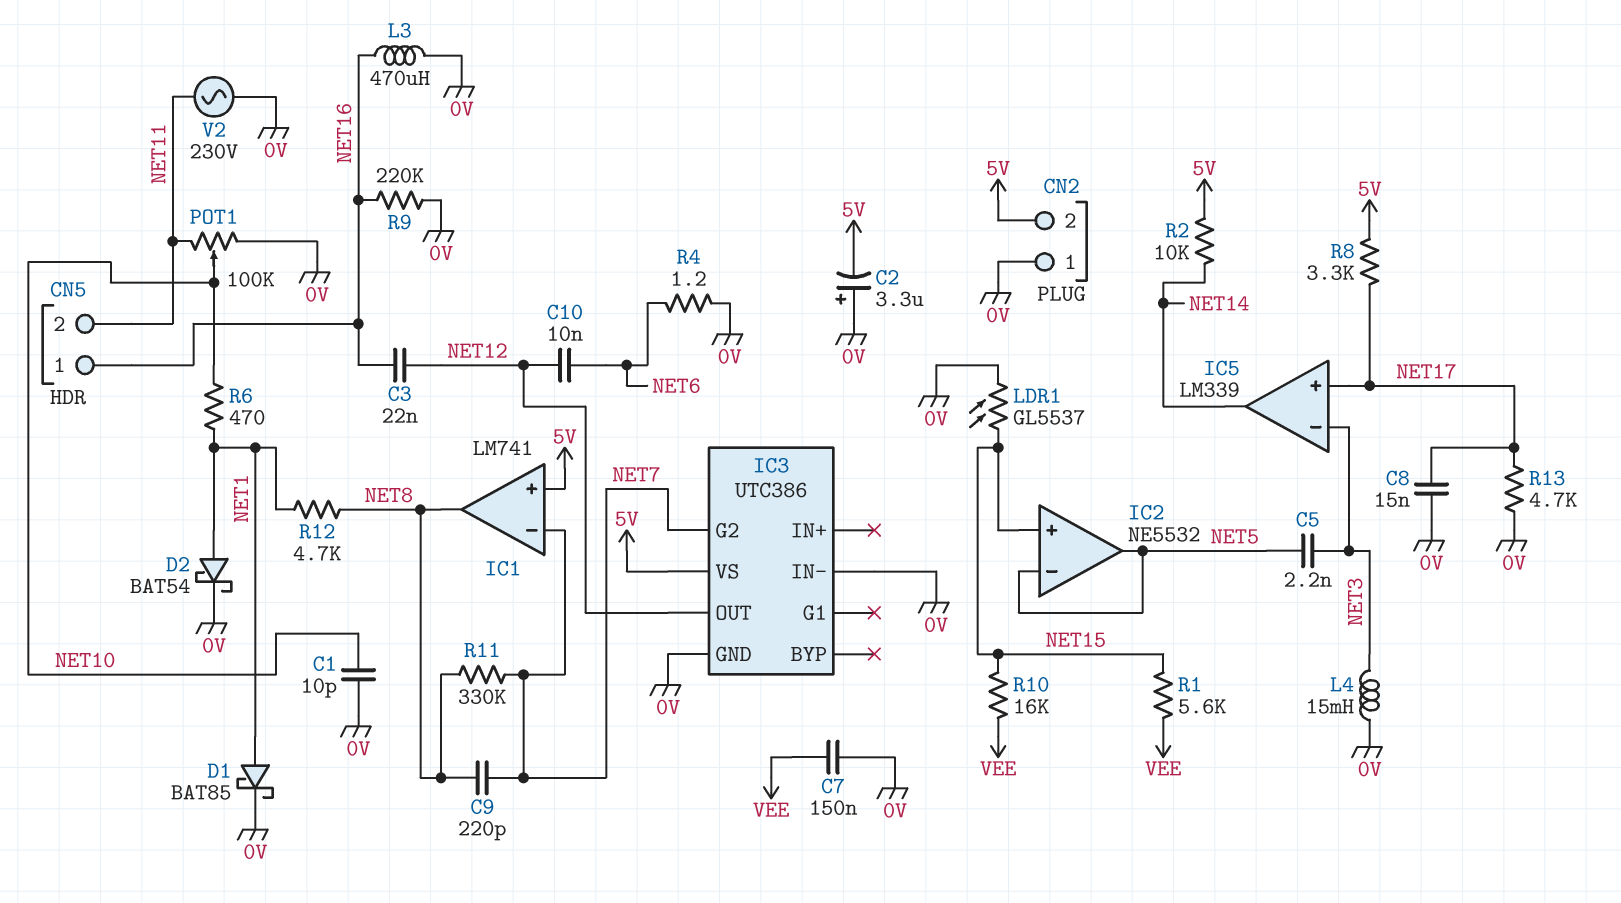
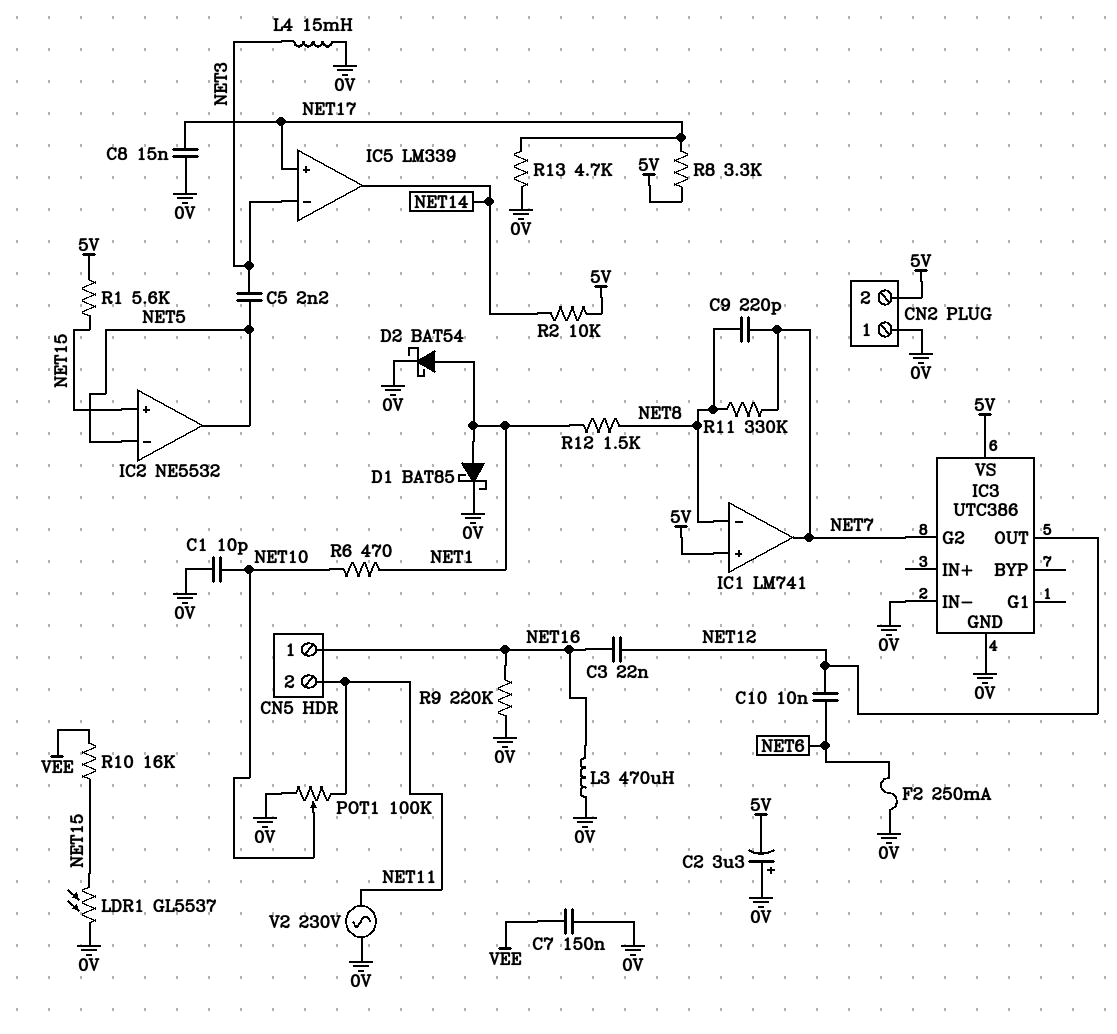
F2: none -> 250mA (0V, NET6)
IC1 pin in-: NET7 -> NET8
IC1 pin out: NET8 -> NET7
R1: 5.6k (NET15, VEE) -> 5.6k (5V, NET15)
R4: 1.2 (0V, NET6) -> none
R12: 4.7k (NET1, NET8) -> 1.5k (NET1, NET8)

